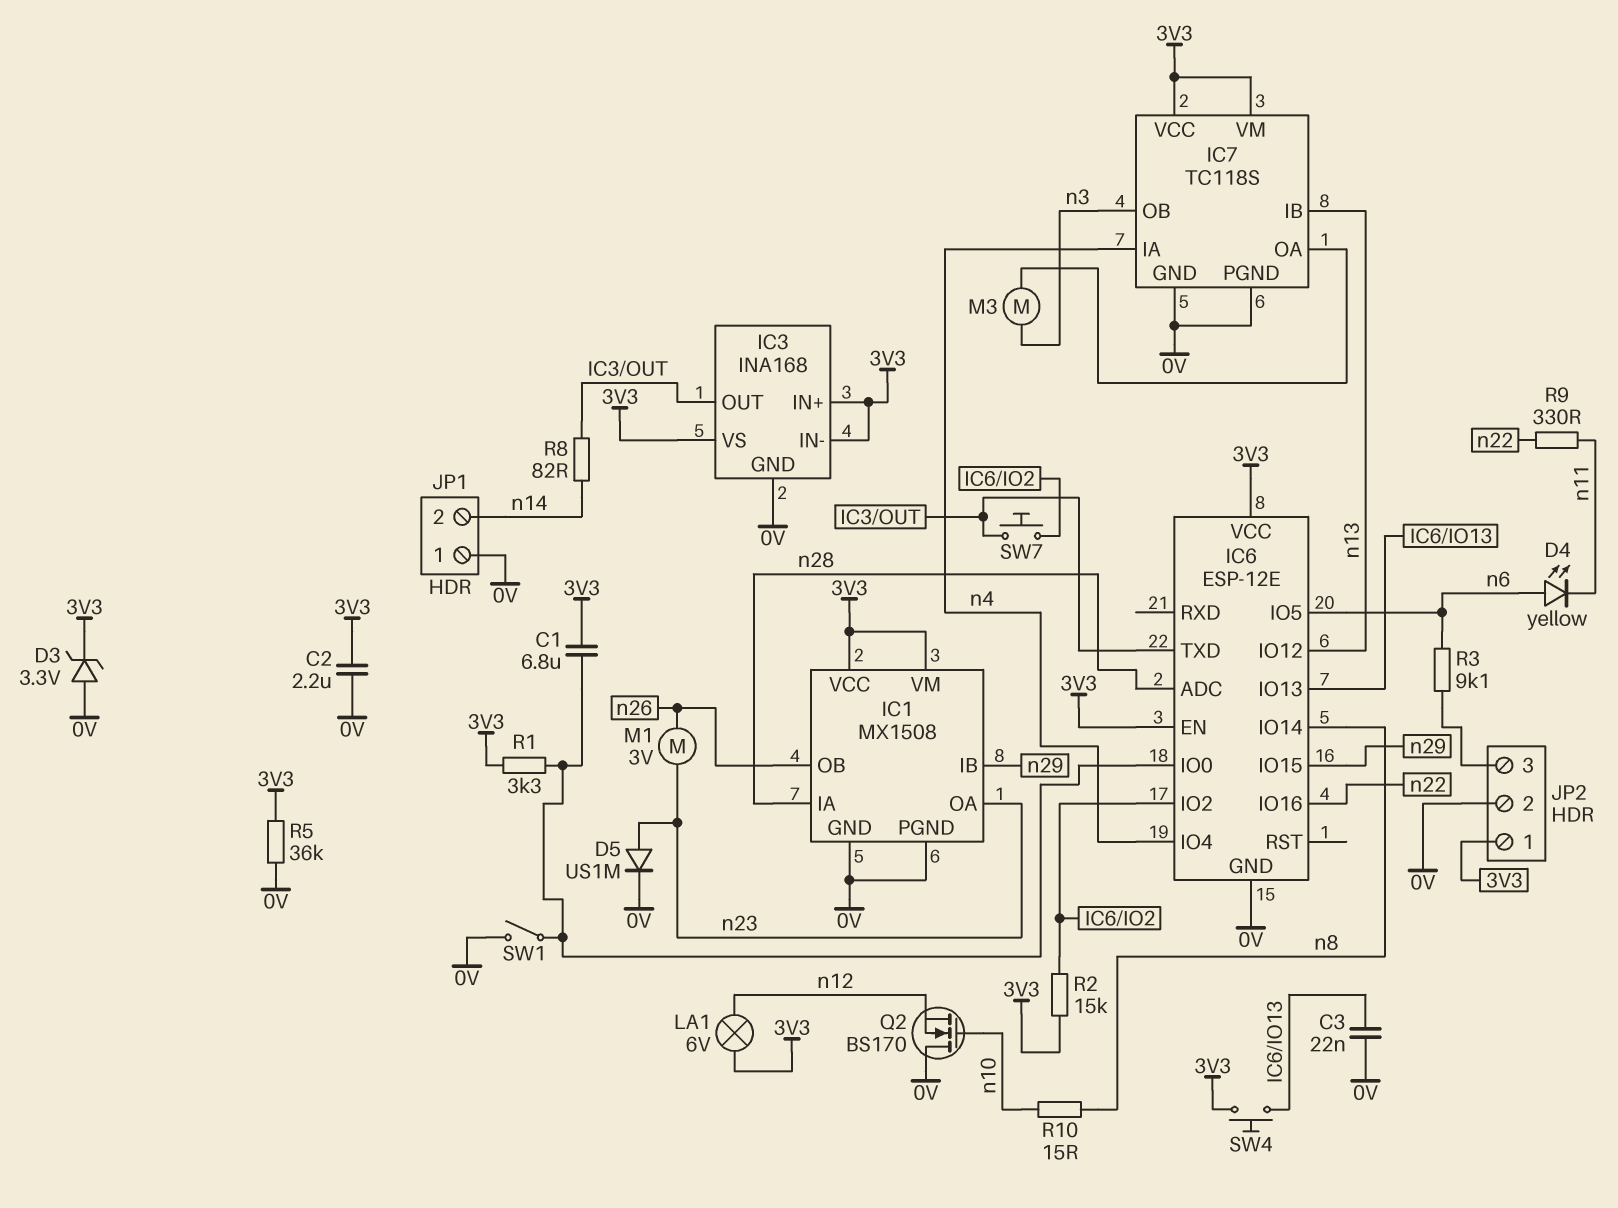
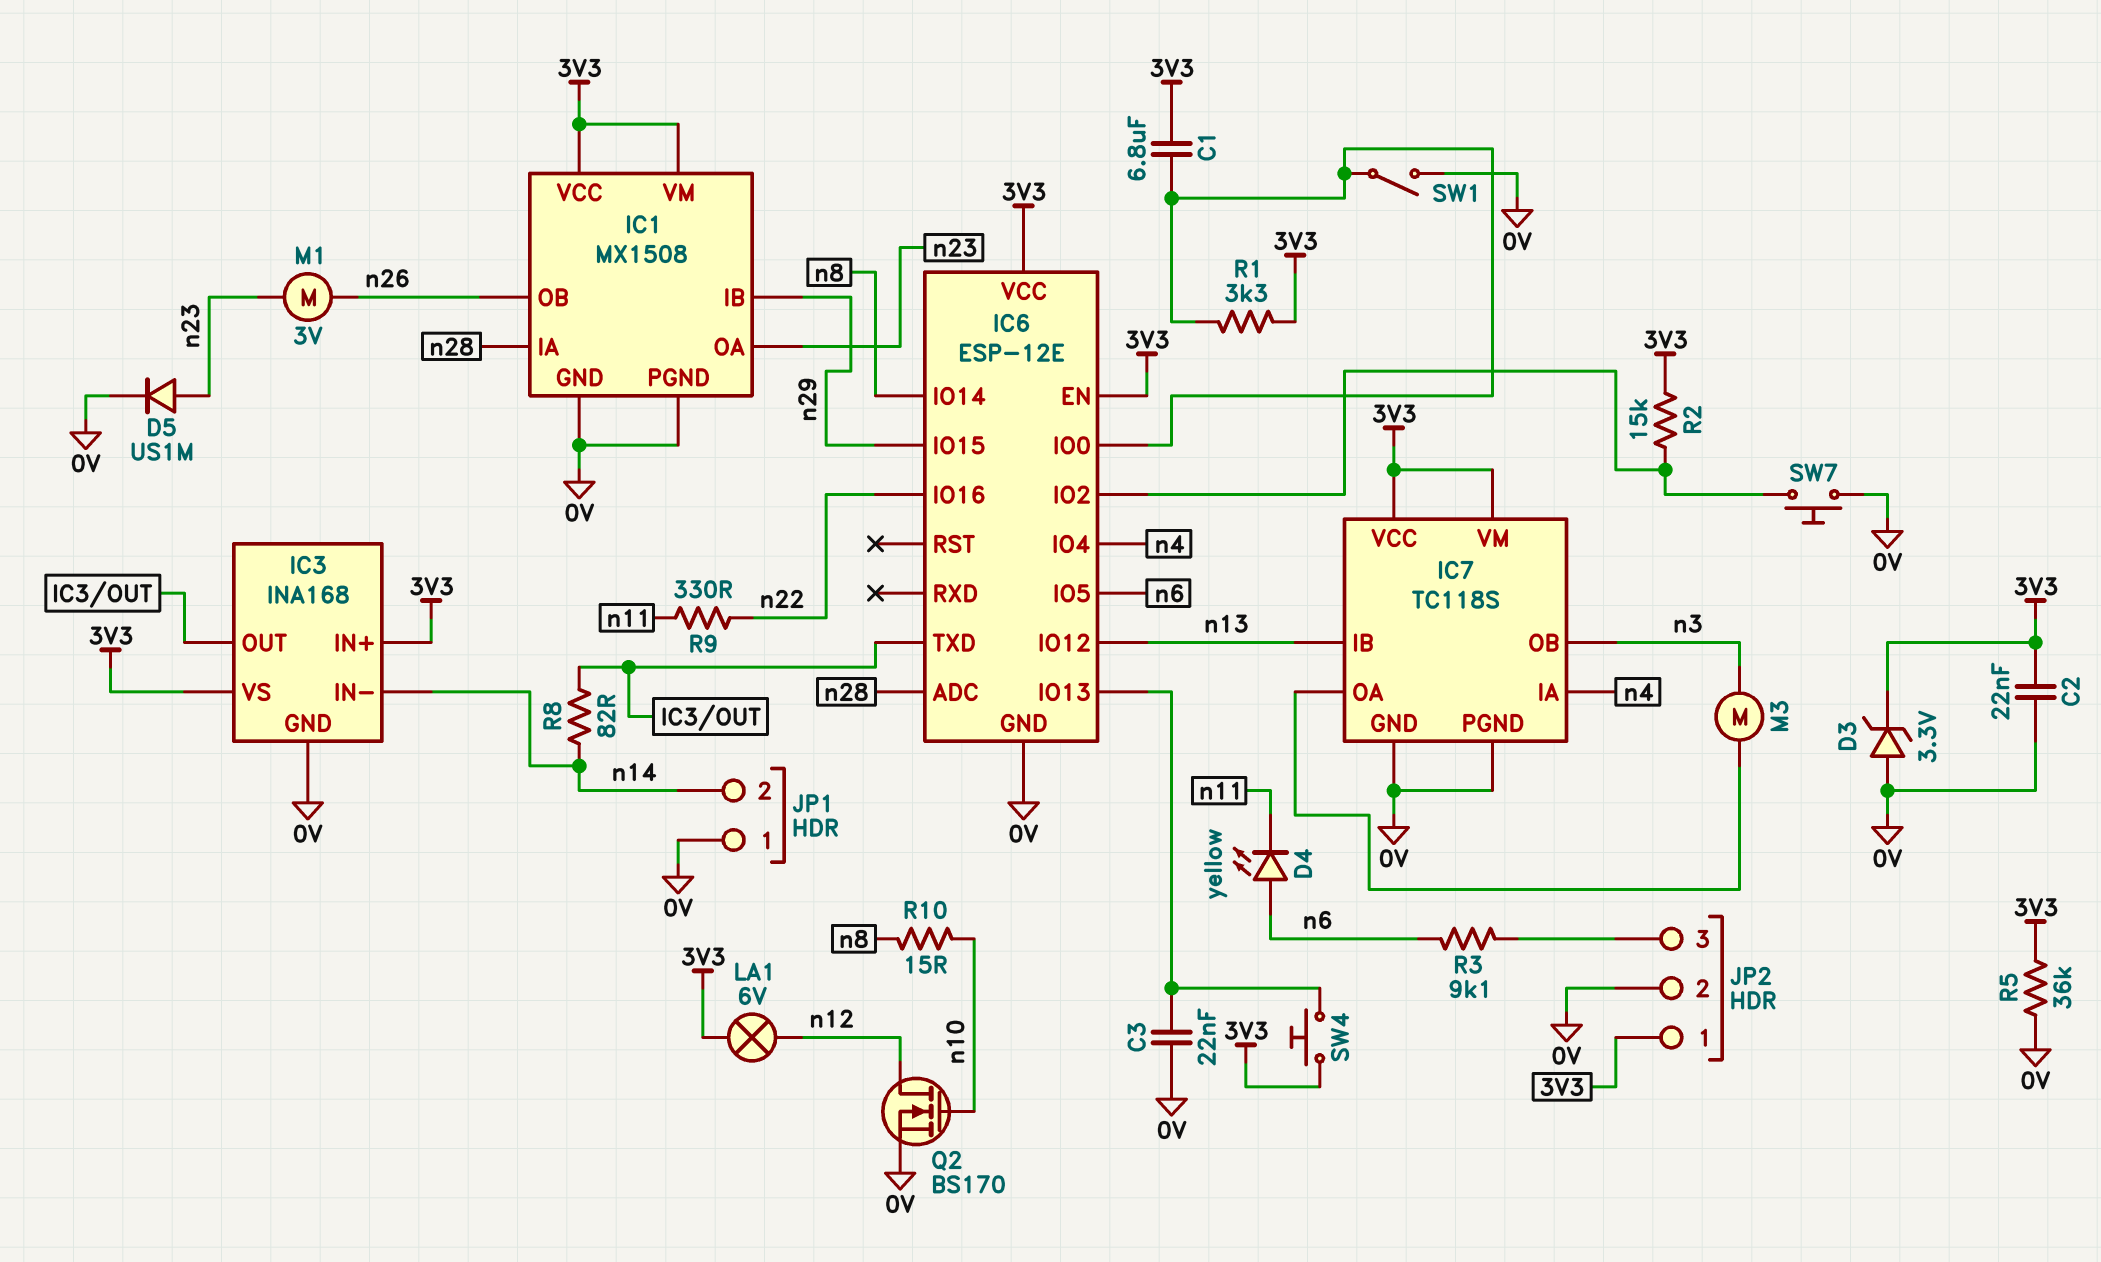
C2: 2.2uF (0V, 3V3) -> 22nF (0V, 3V3)
IC3 pin IN-: 3V3 -> n14
Q2: NMOS BS170 (G n10, D 0V, S n12) -> NMOS BS170 (G n10, D n12, S 0V)
SW7: button (IC3/OUT, IC6/IO2) -> button (0V, IC6/IO2)

